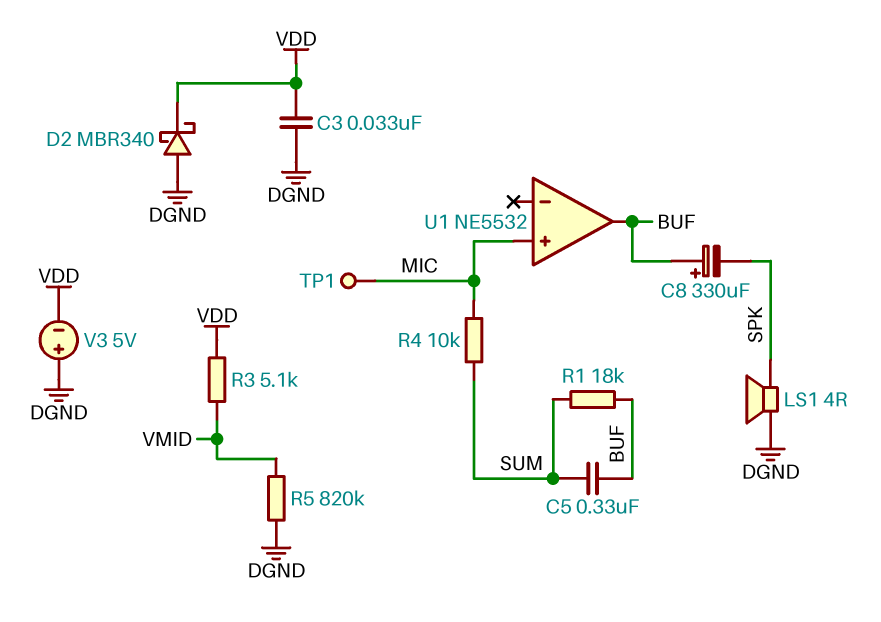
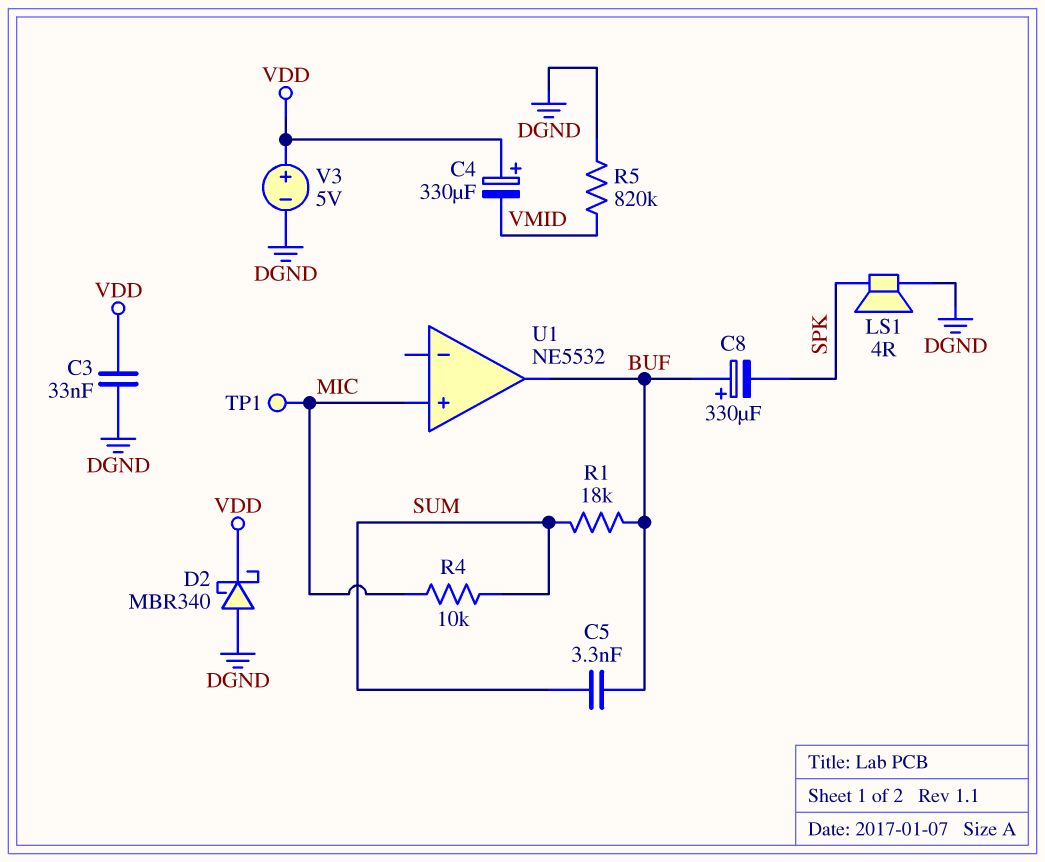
C4: none -> 330uF (plus VDD, minus VMID)
C5: 330nF (BUF, SUM) -> 3.3nF (BUF, SUM)
R3: 5.1k (VDD, VMID) -> none
V3: 5V (plus DGND, minus VDD) -> 5V (plus VDD, minus DGND)

